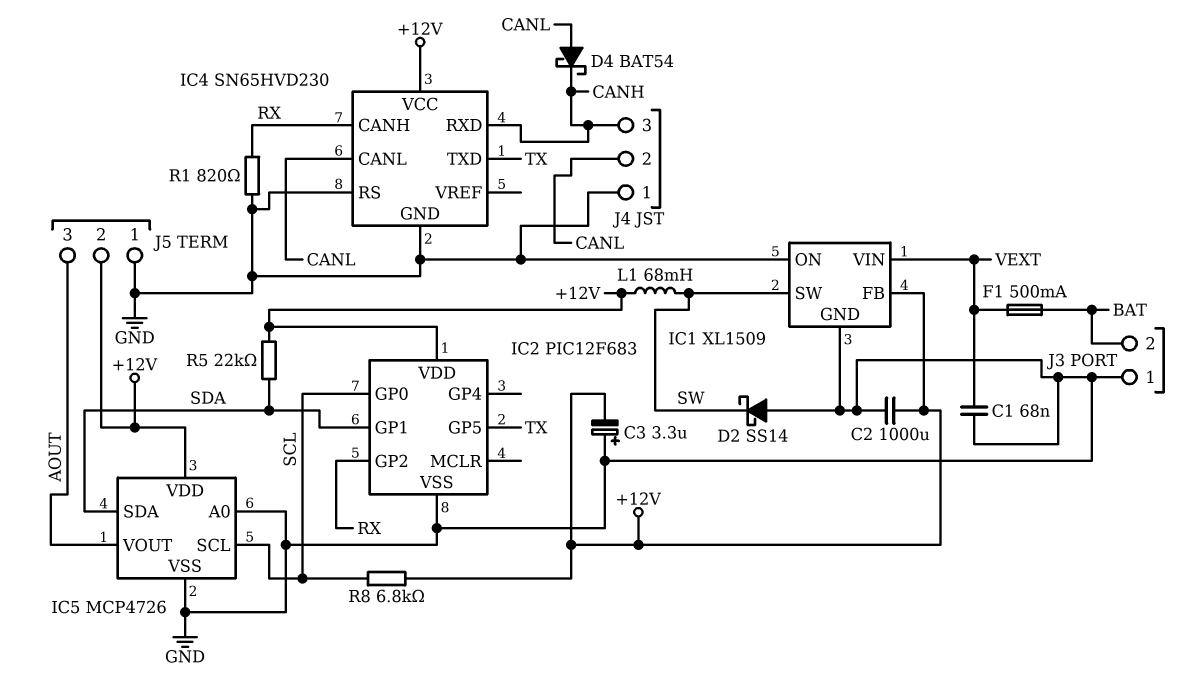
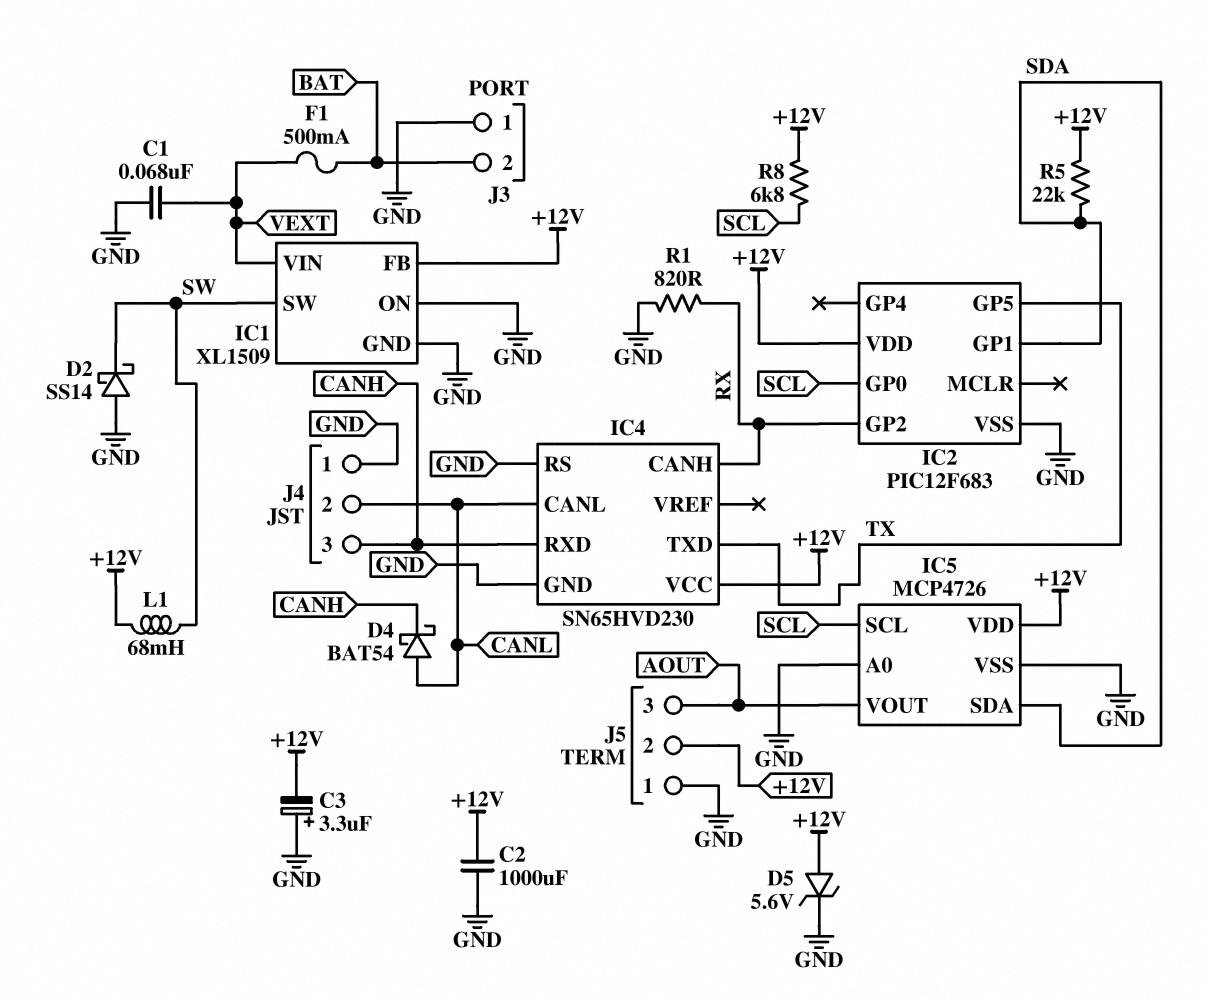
D5: none -> zener 5.6V (A +12V, K GND)

